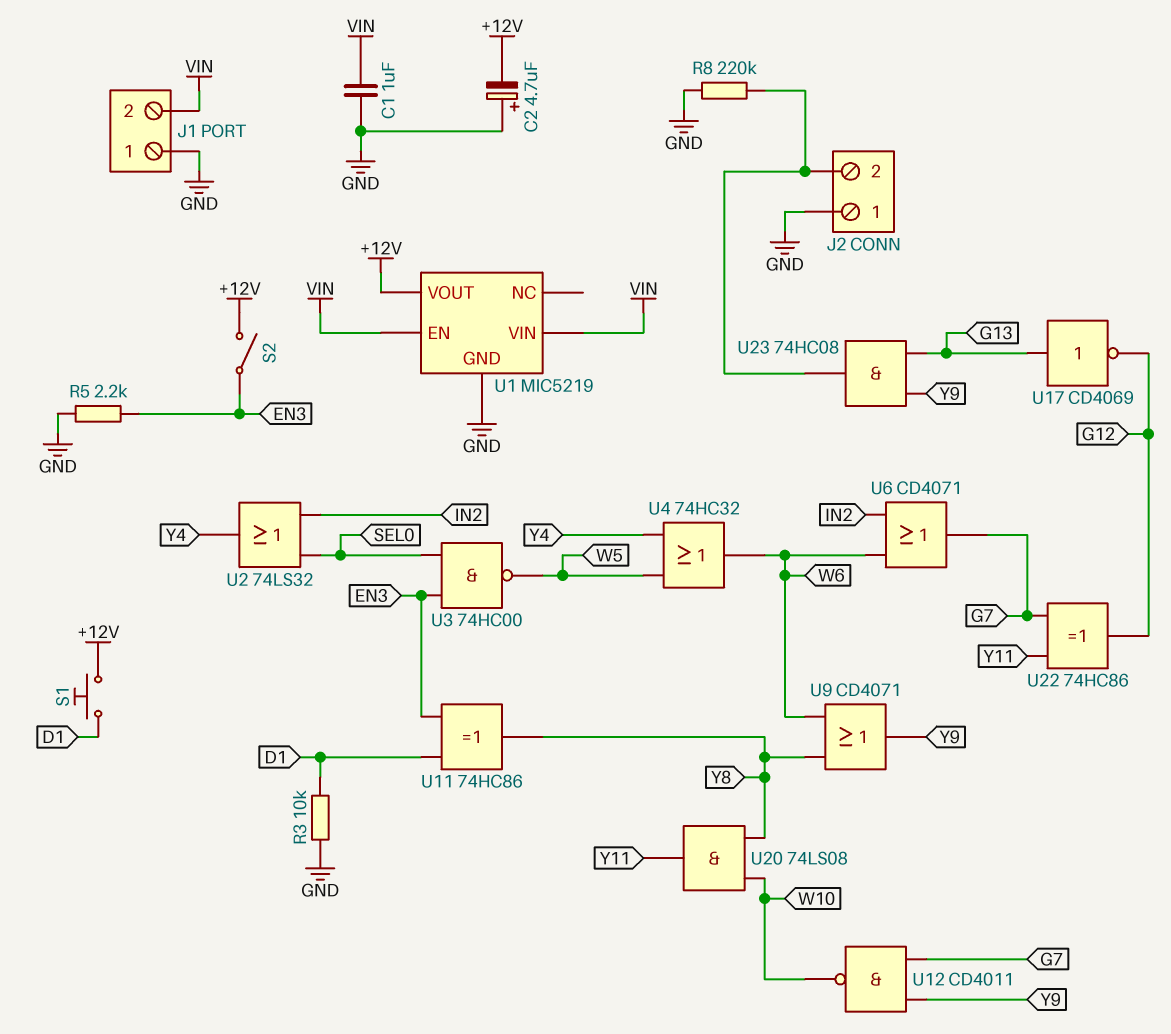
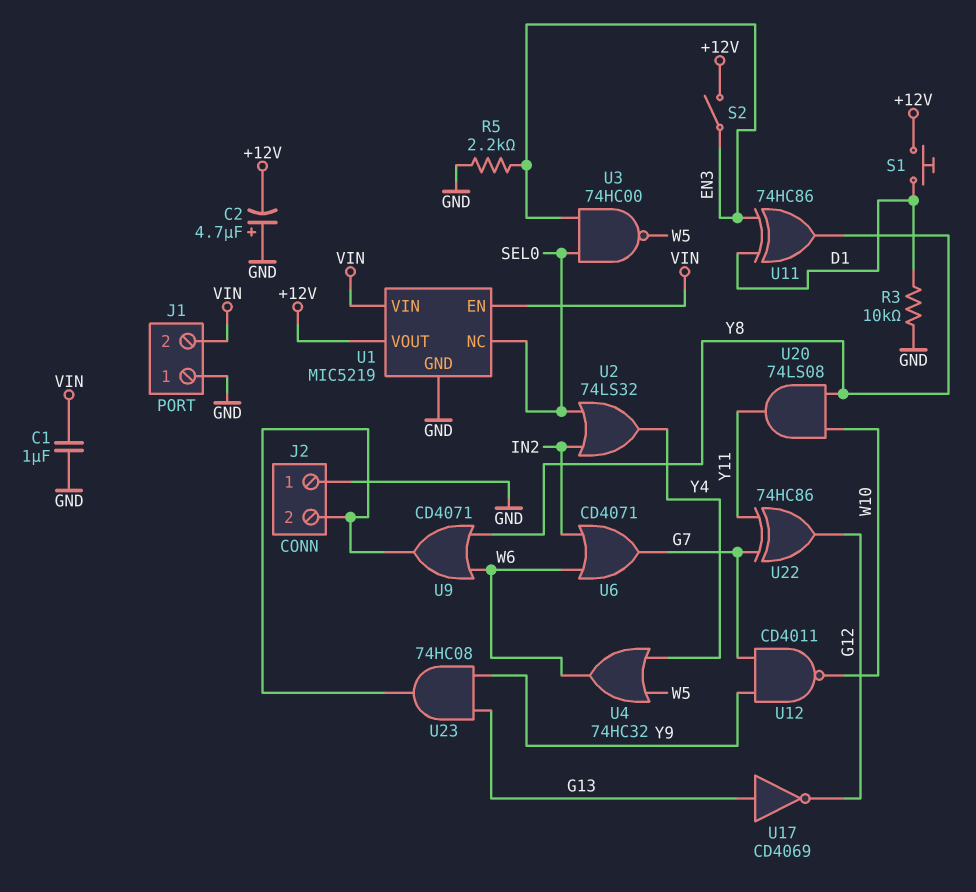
R8: 220k (GND, J2/2) -> none
U1 pin NC: none -> SEL0
U9: OR CD4071 (in W6, in Y8, out Y9) -> OR CD4071 (in W6, in Y8, out J2/2)

